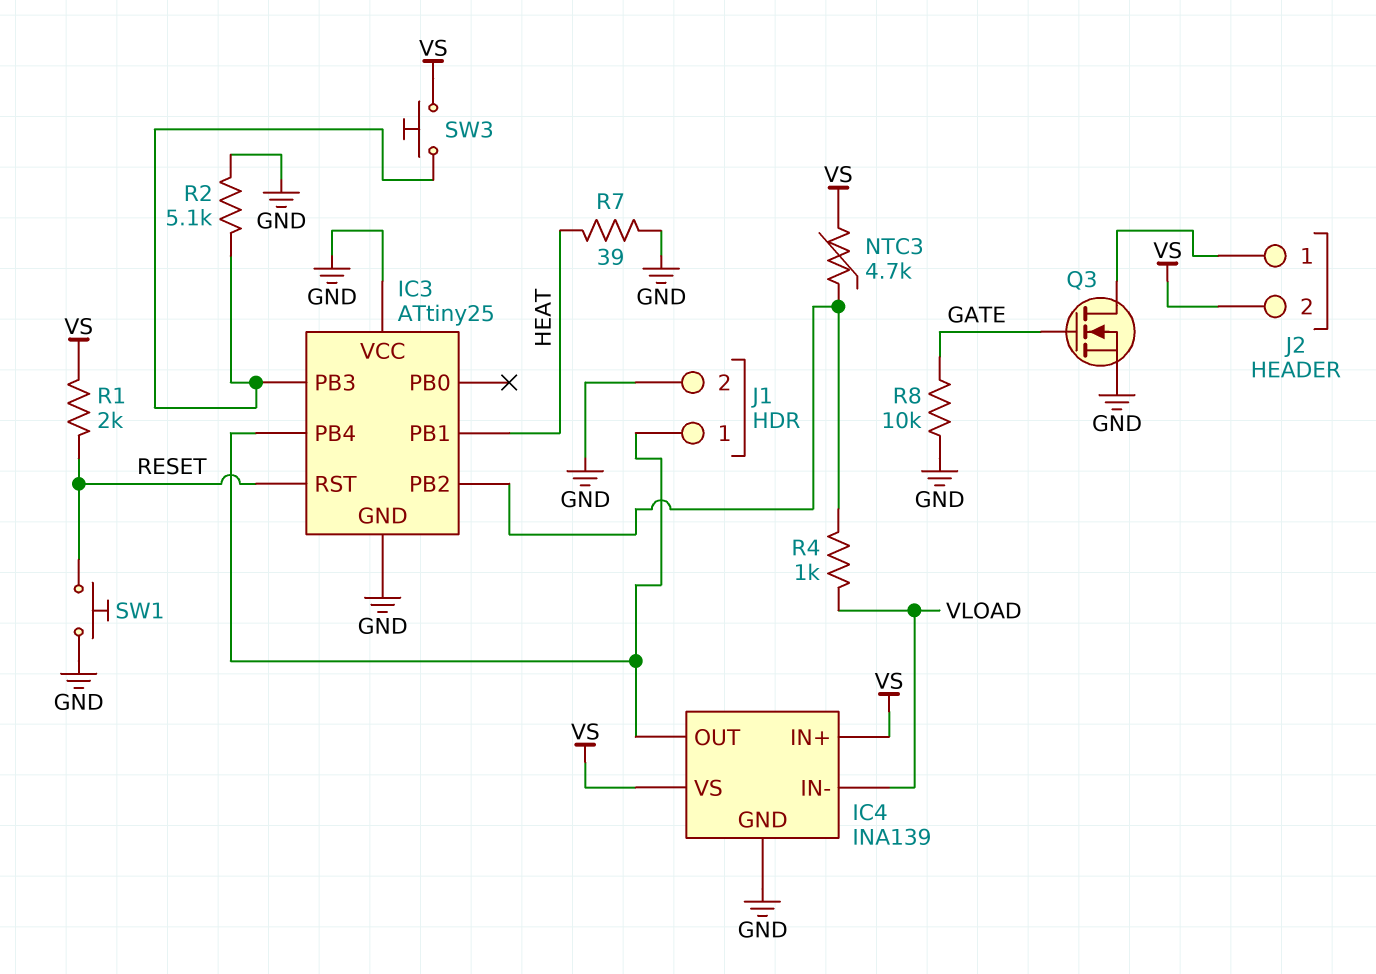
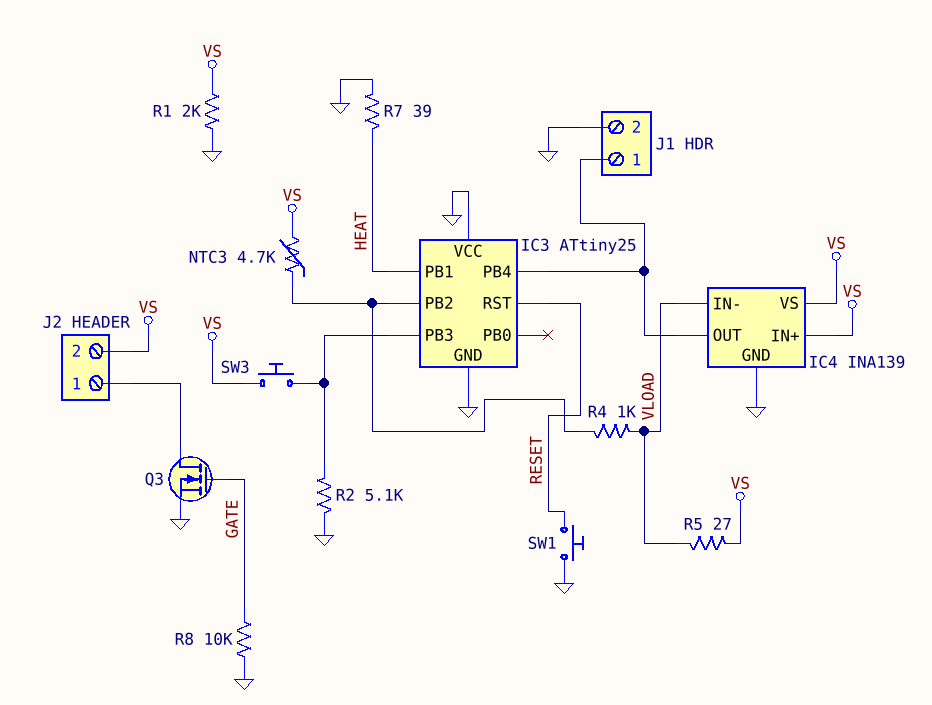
R1: 2k (RESET, VS) -> 2k (GND, VS)
R5: none -> 27 (VLOAD, VS)

